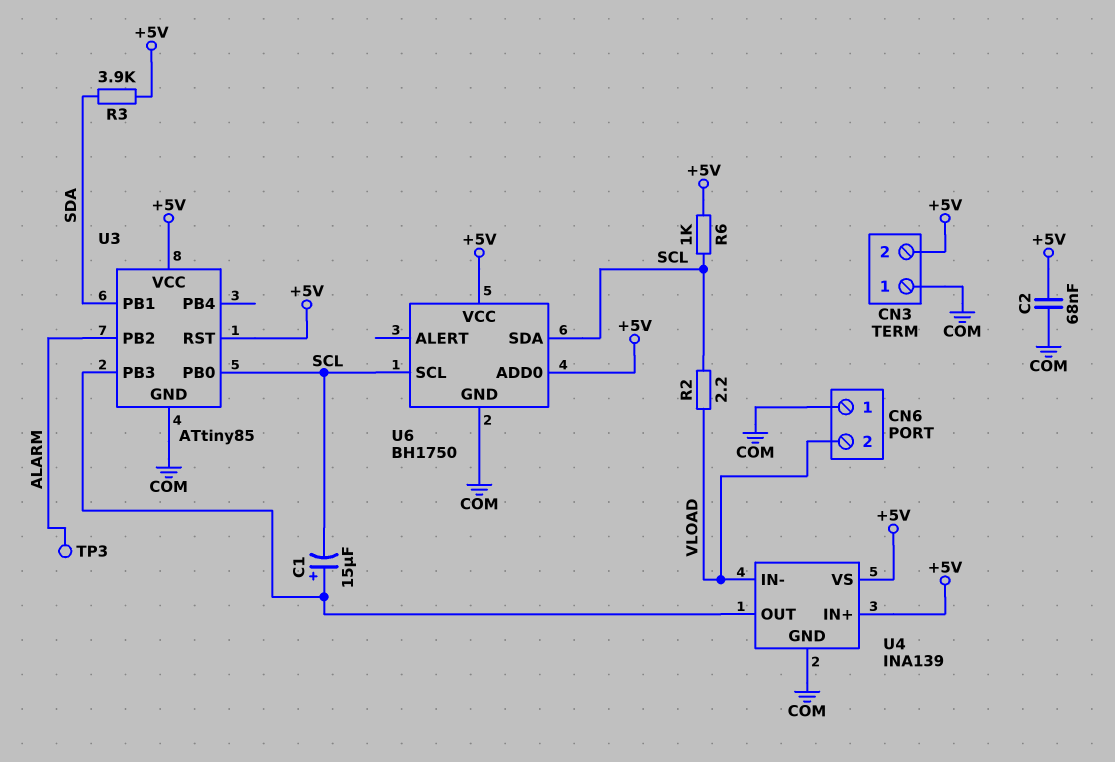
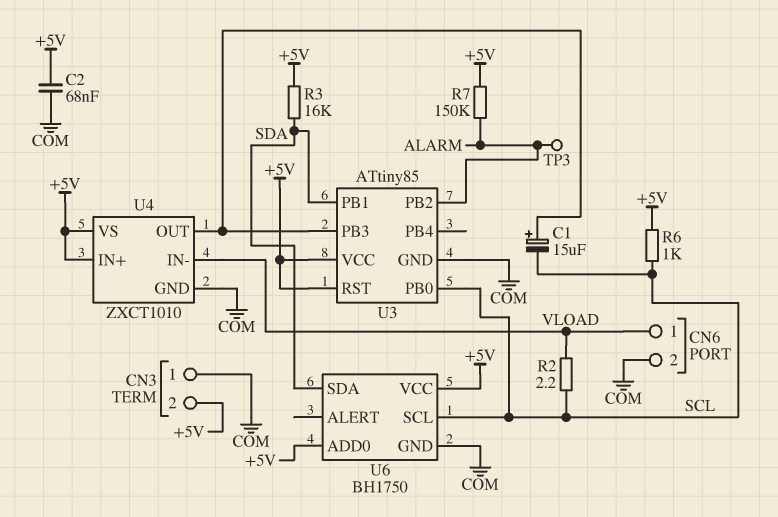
CN6 pin 1: COM -> VLOAD
CN6 pin 2: VLOAD -> COM
R3: 3.9k (+5V, SDA) -> 16k (+5V, SDA)
R7: none -> 150k (+5V, ALARM)
U4: INA139 -> ZXCT1010
U6 pin SDA: SCL -> SDA

